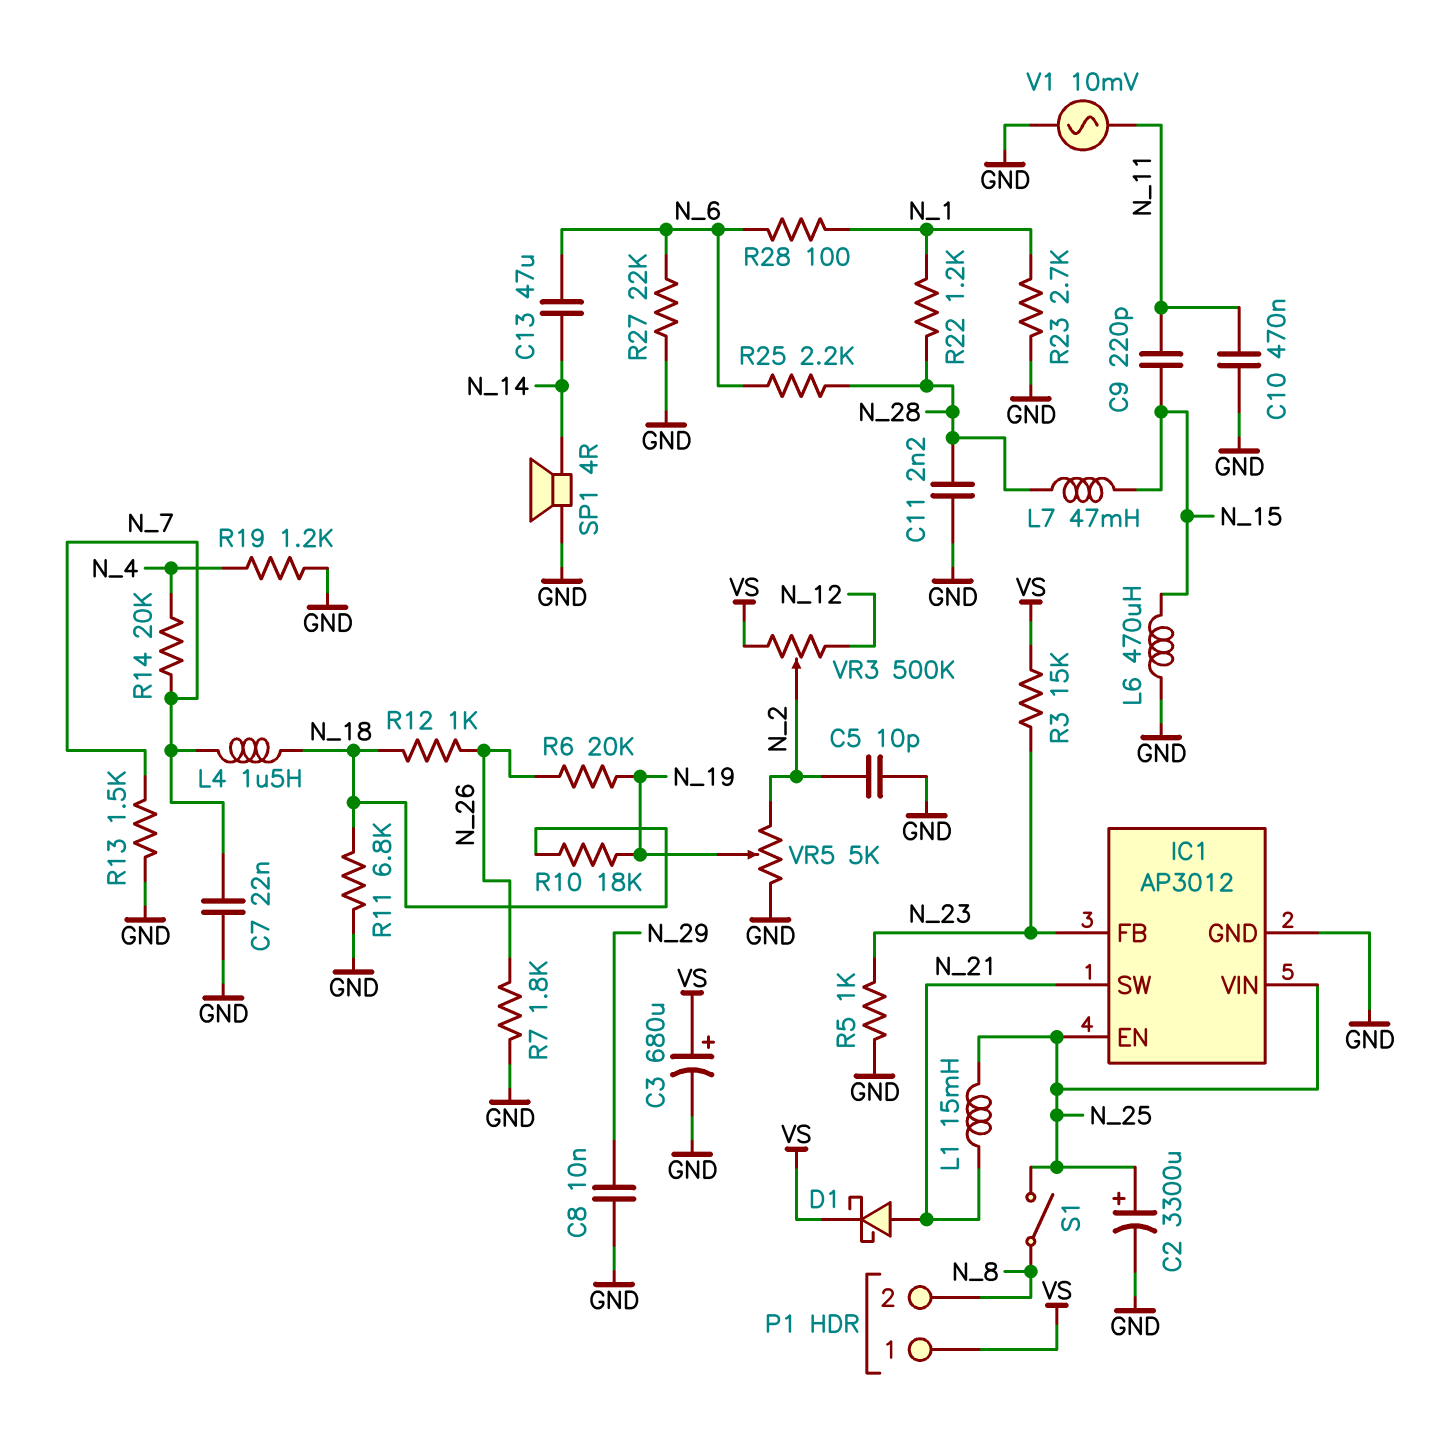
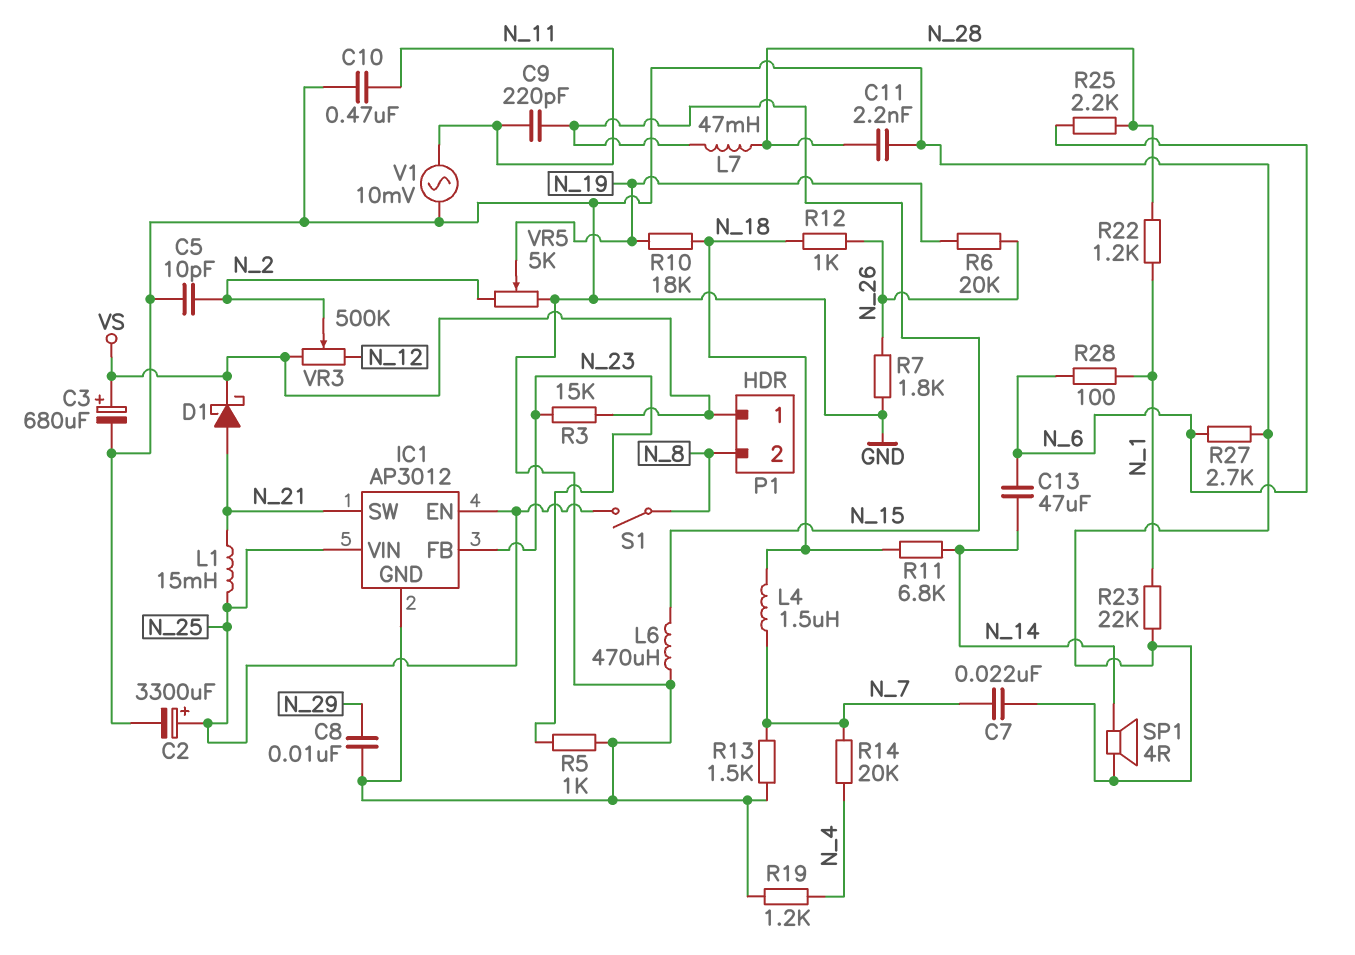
R11: 6.8k (GND, N_18) -> 6.8k (N_14, N_18)
R23: 2.7k (GND, N_1) -> 22k (GND, N_1)
R27: 22k (GND, N_6) -> 2.7k (GND, N_6)

